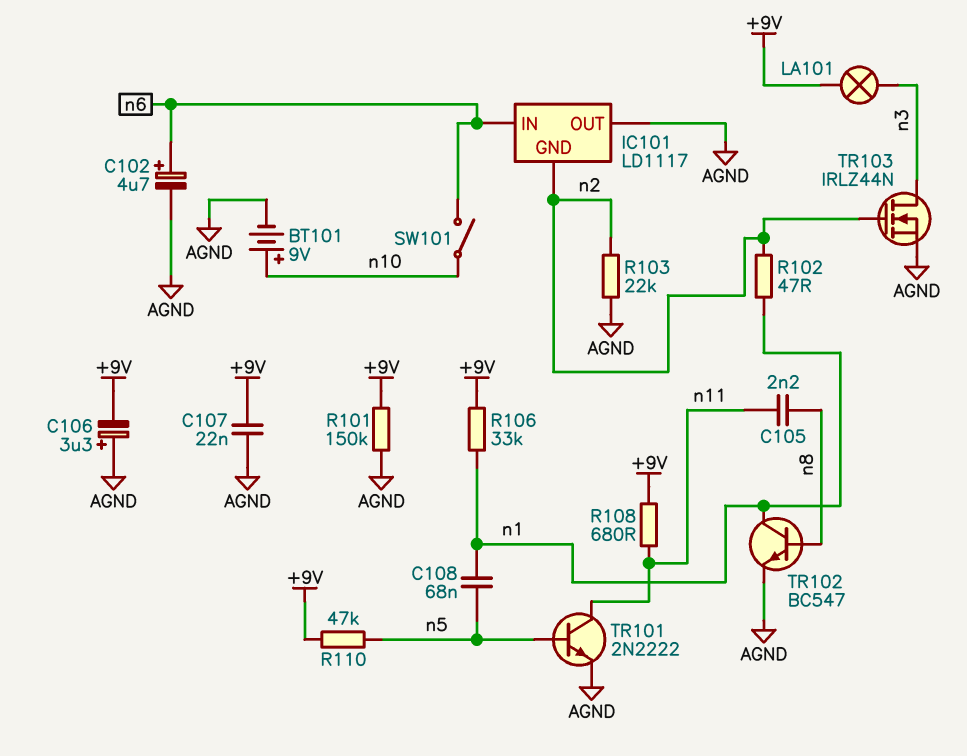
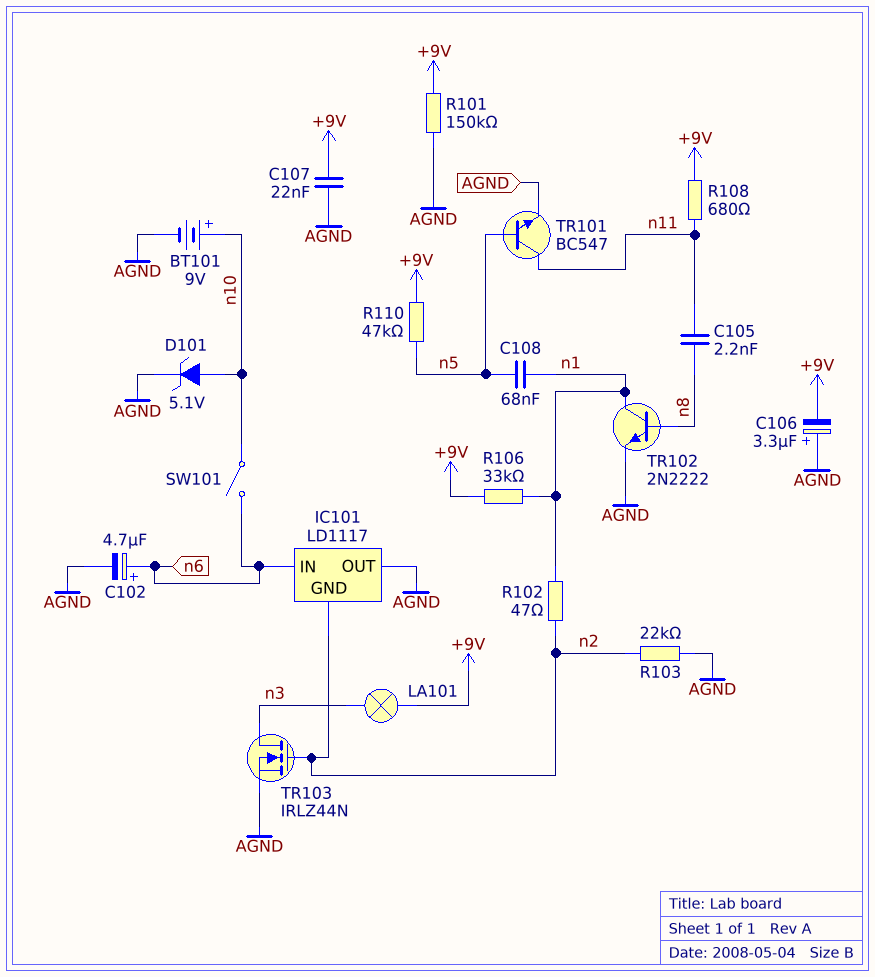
D101: none -> zener 5.1V (A n10, K AGND)
TR101: NPN 2N2222 (B n5, C n11, E AGND) -> NPN BC547 (B n5, C n11, E AGND)
TR102: NPN BC547 (B n8, C n1, E AGND) -> NPN 2N2222 (B n8, C n1, E AGND)

